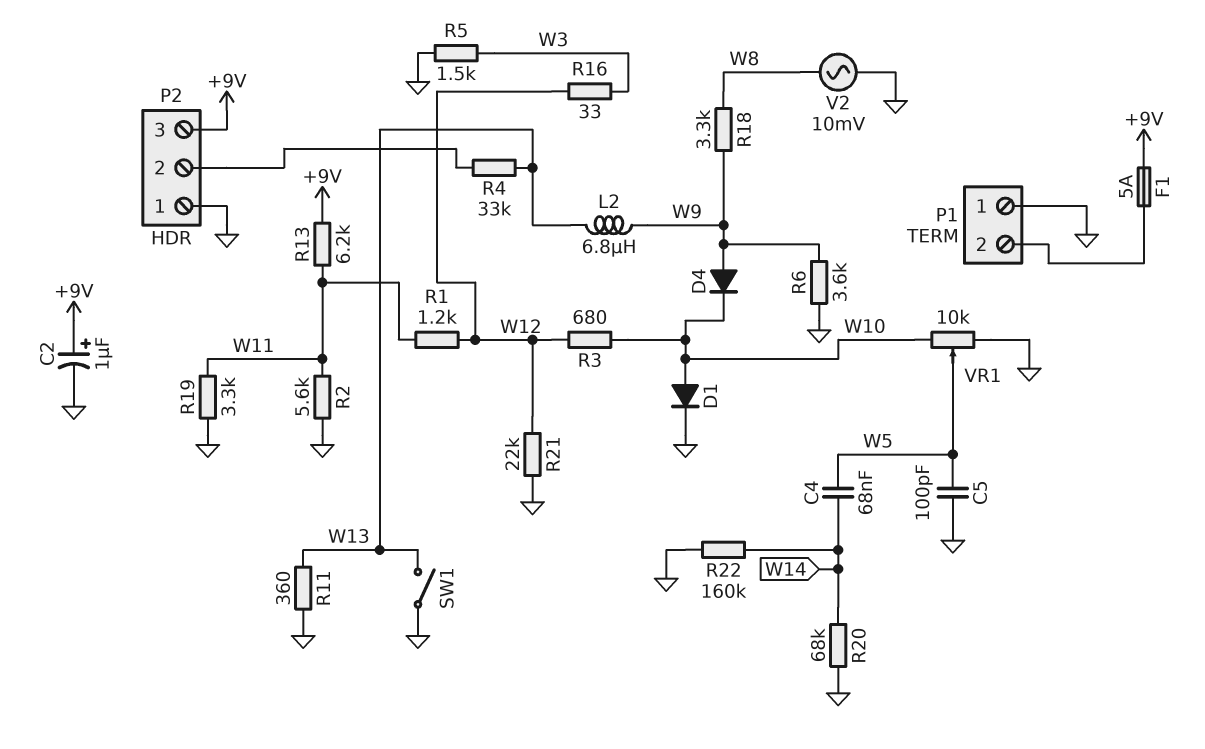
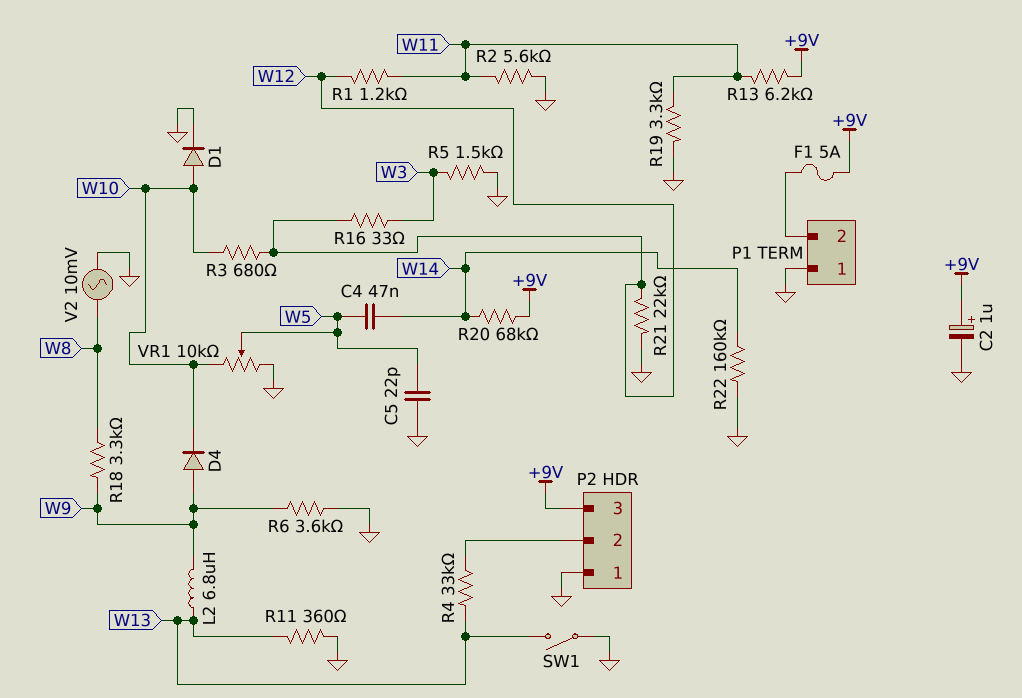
C4: 68nF (W5, W14) -> 47nF (W5, W14)
C5: 100pF (GND, W5) -> 22pF (GND, W5)
R20: 68k (GND, W14) -> 68k (+9V, W14)

